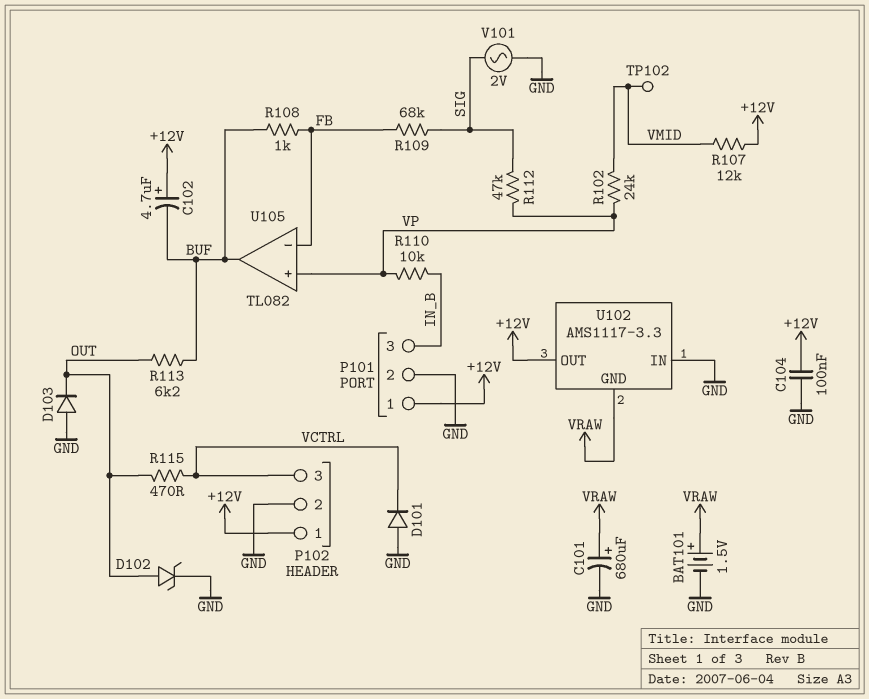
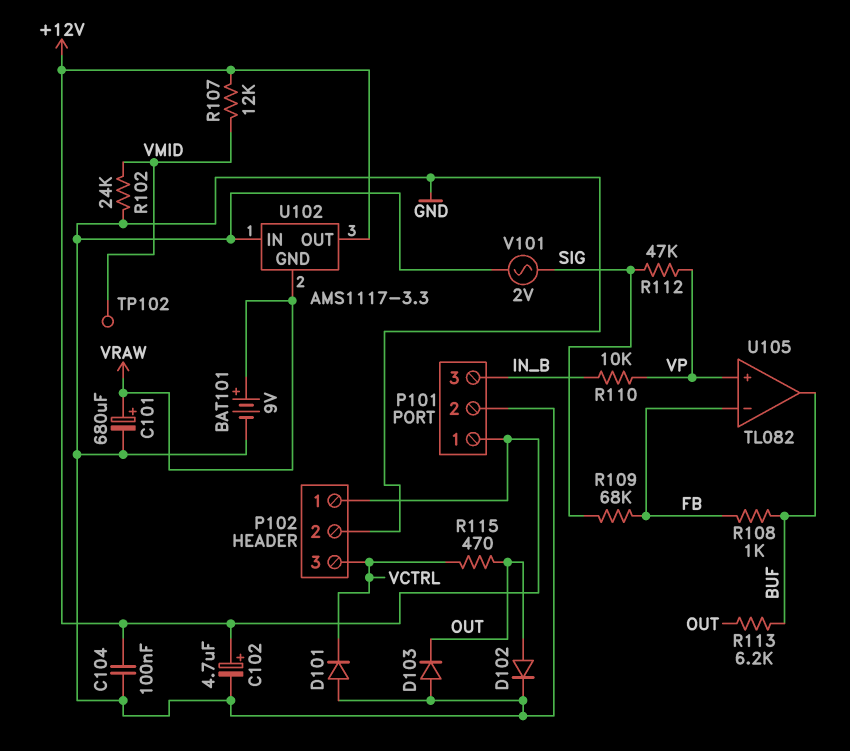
BAT101: 1.5V (plus VRAW, minus GND) -> 9V (plus VRAW, minus GND)
C102: 4.7uF (plus +12V, minus BUF) -> 4.7uF (plus +12V, minus GND)
D102: zener (A OUT, K GND) -> diode (A OUT, K GND)
R102: 24k (VMID, VP) -> 24k (GND, VMID)

